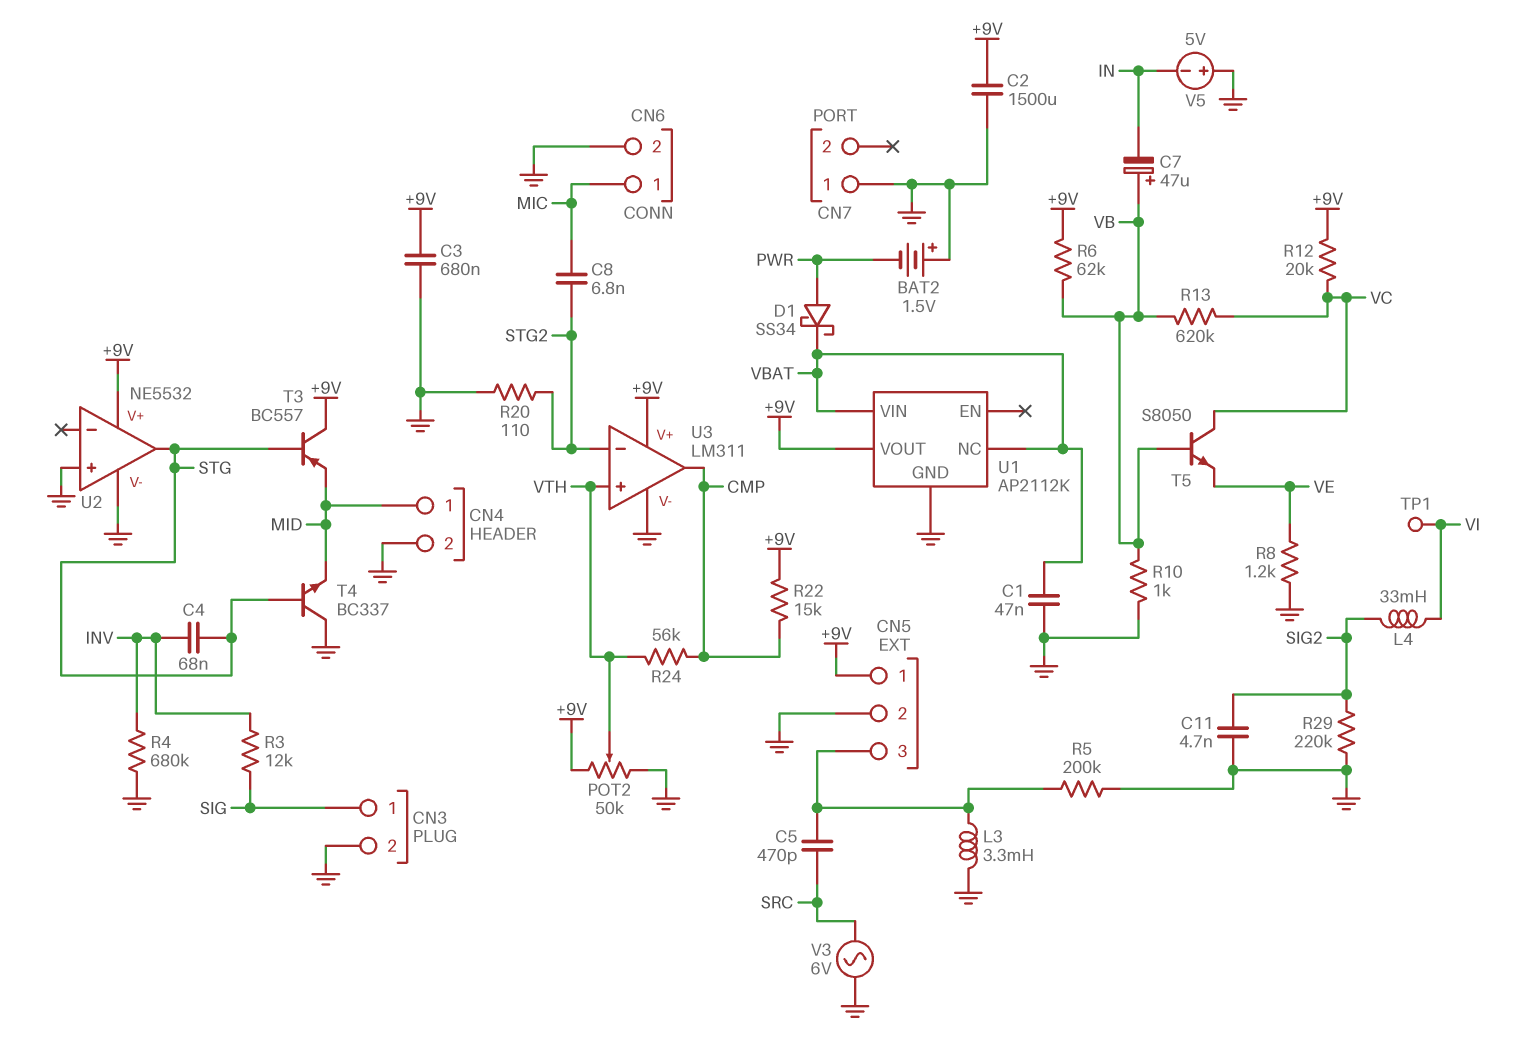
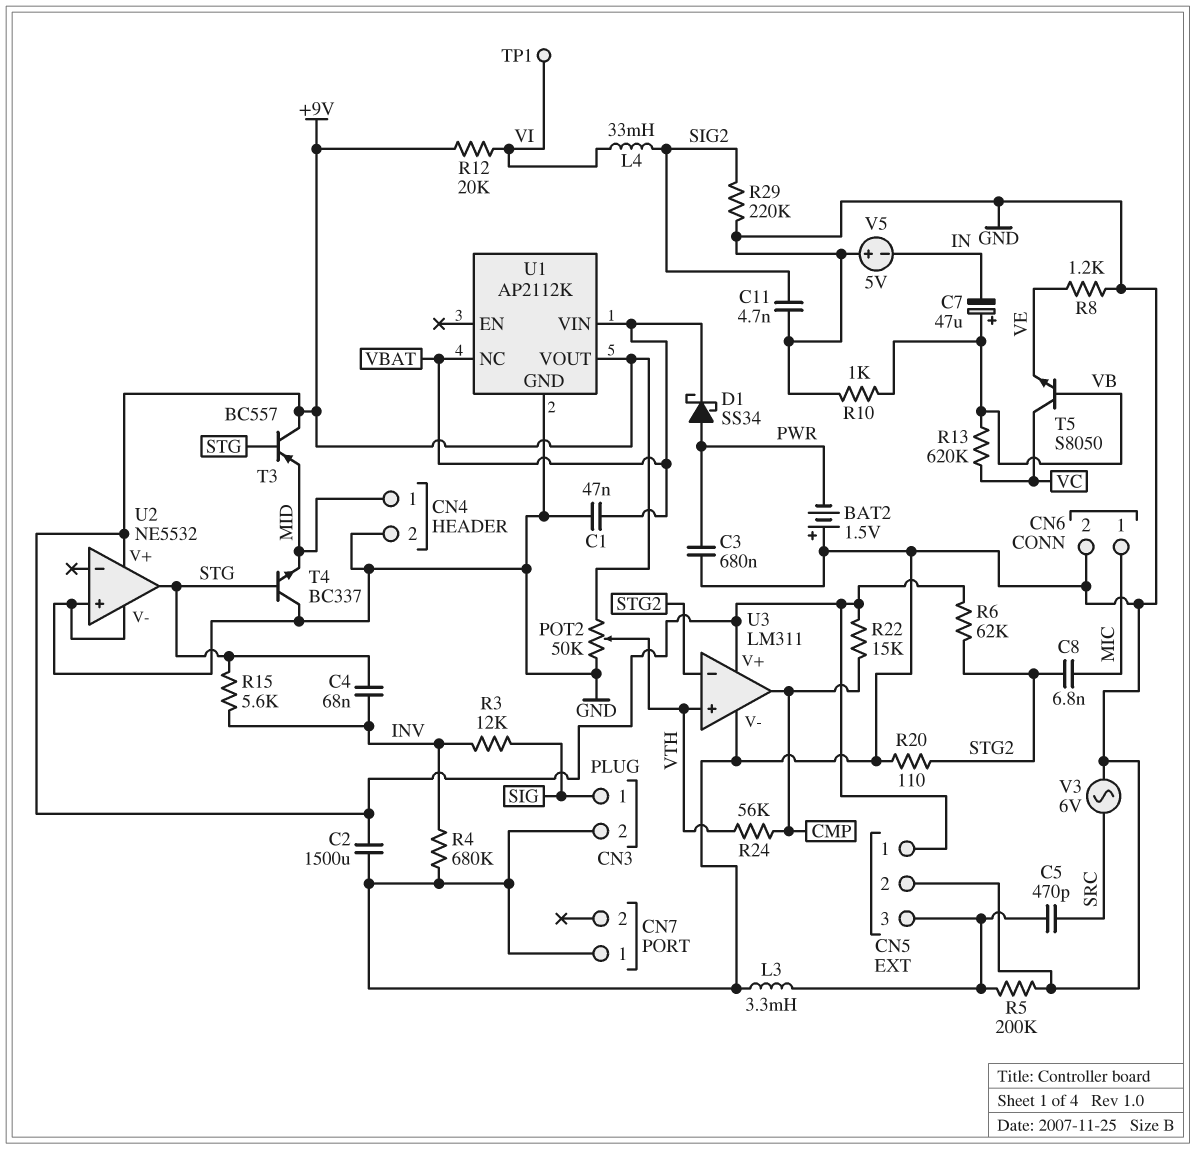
C3: 680nF (+9V, GND) -> 680nF (GND, PWR)
R6: 62k (+9V, VB) -> 62k (+9V, STG2)
R12: 20k (+9V, VC) -> 20k (+9V, VI)
R15: none -> 5.6k (INV, STG)

